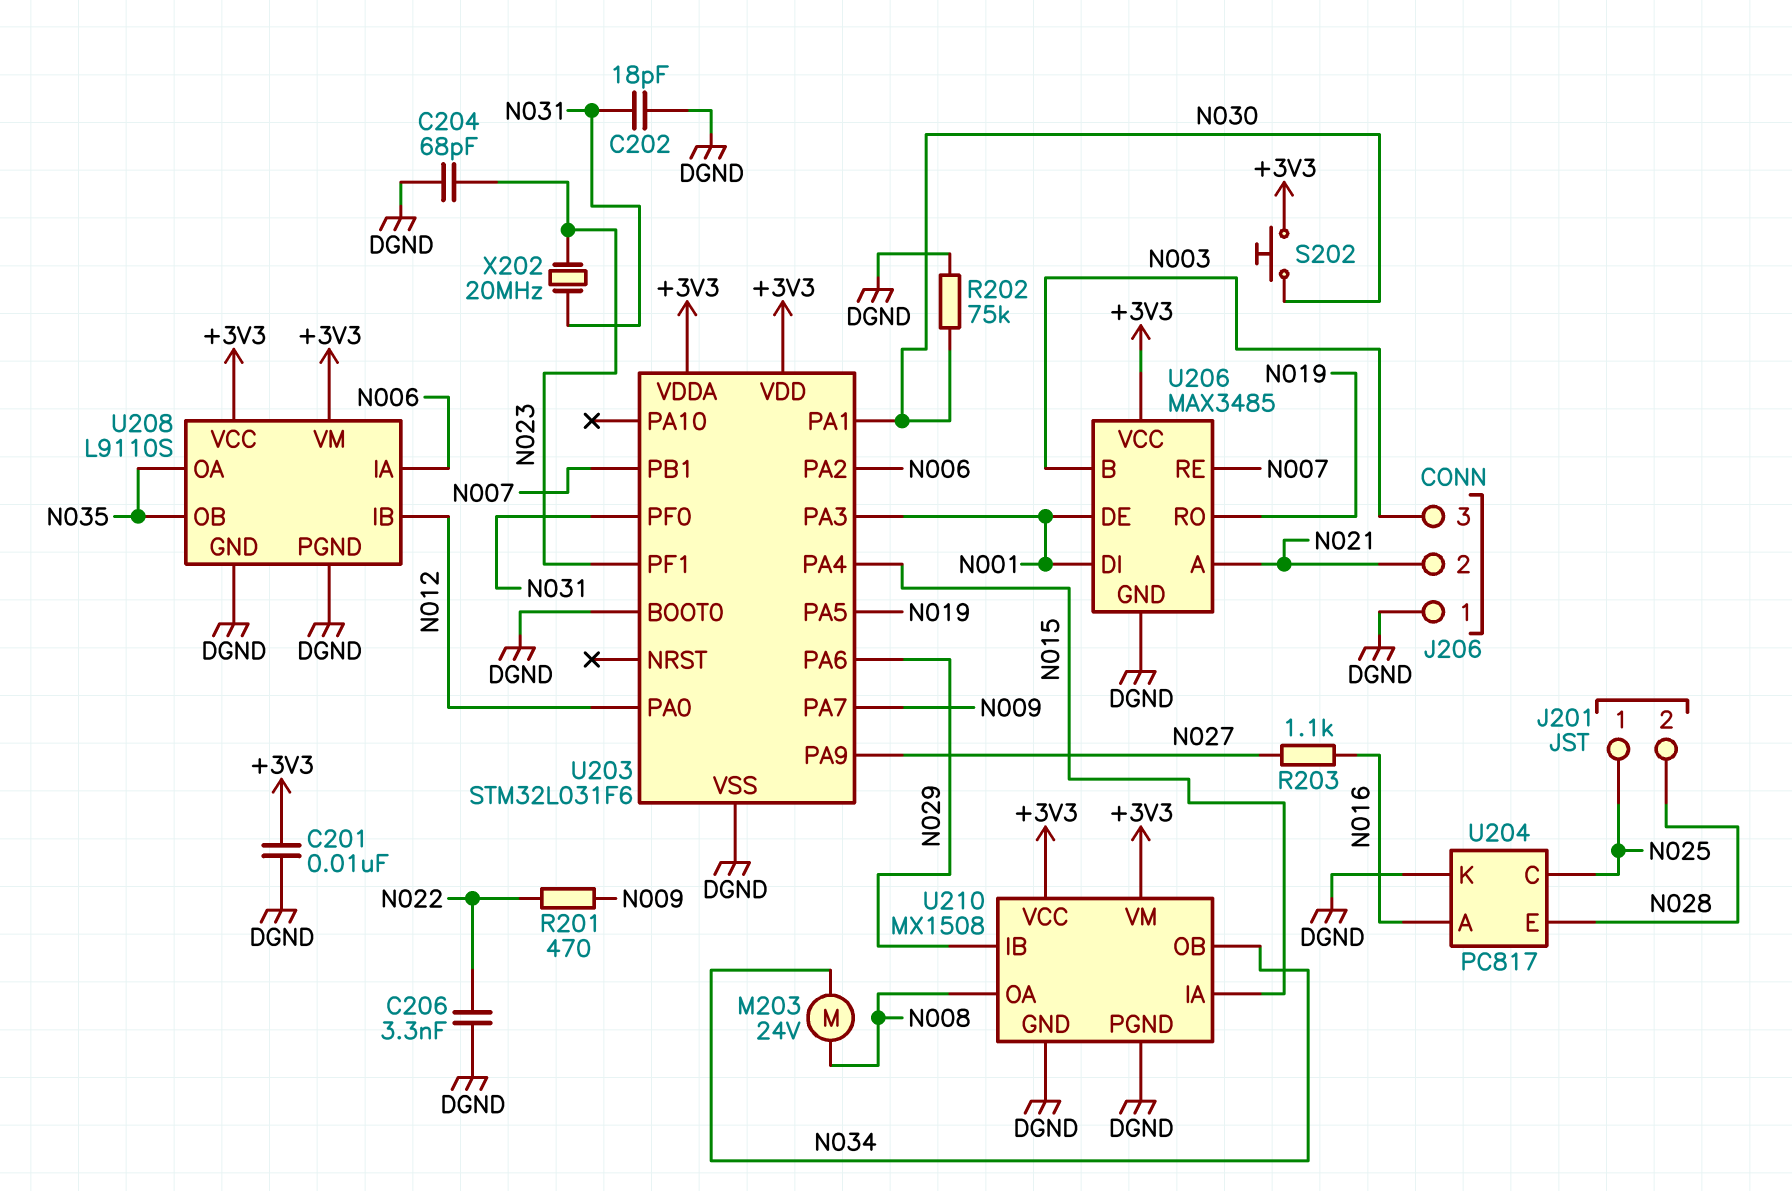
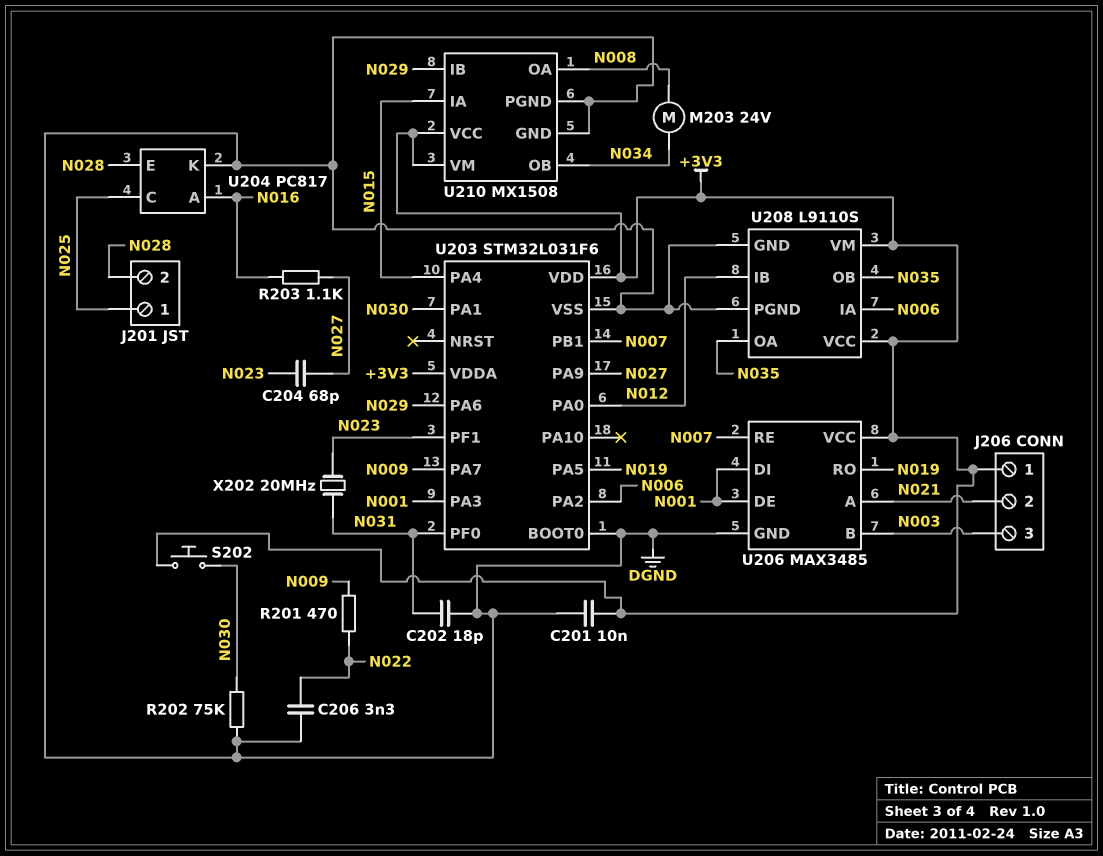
C204: 68pF (DGND, N023) -> 68pF (N023, N027)
J206 pin 1: DGND -> +3V3

